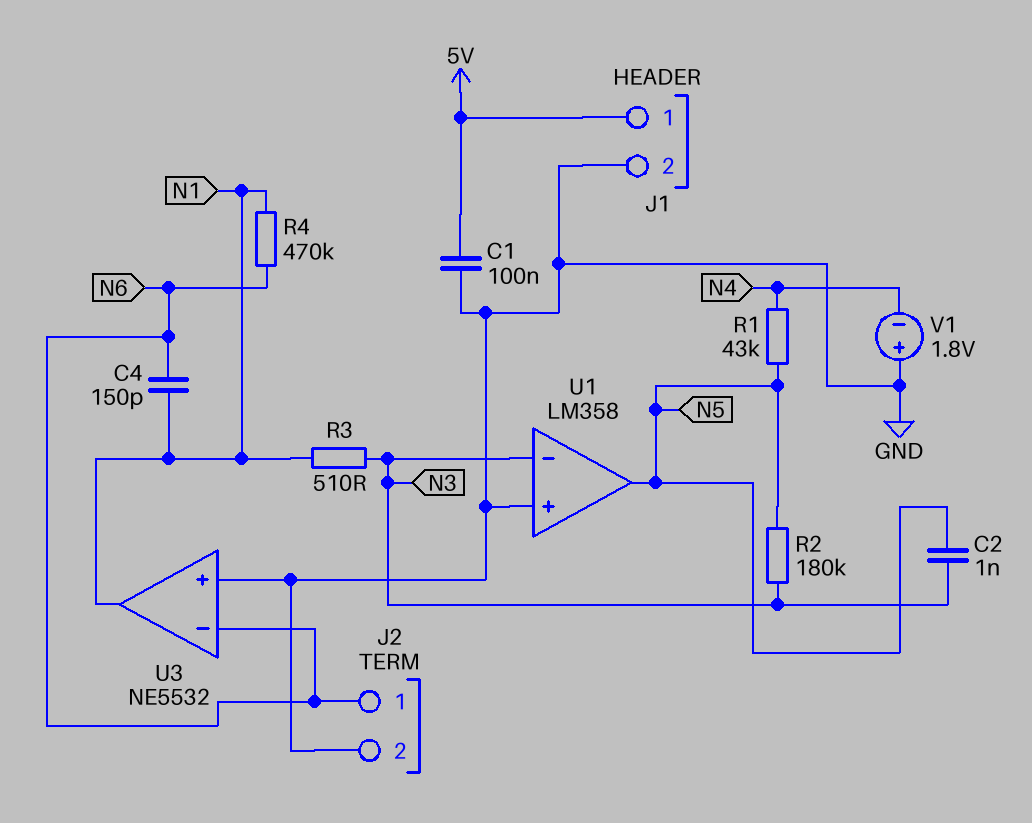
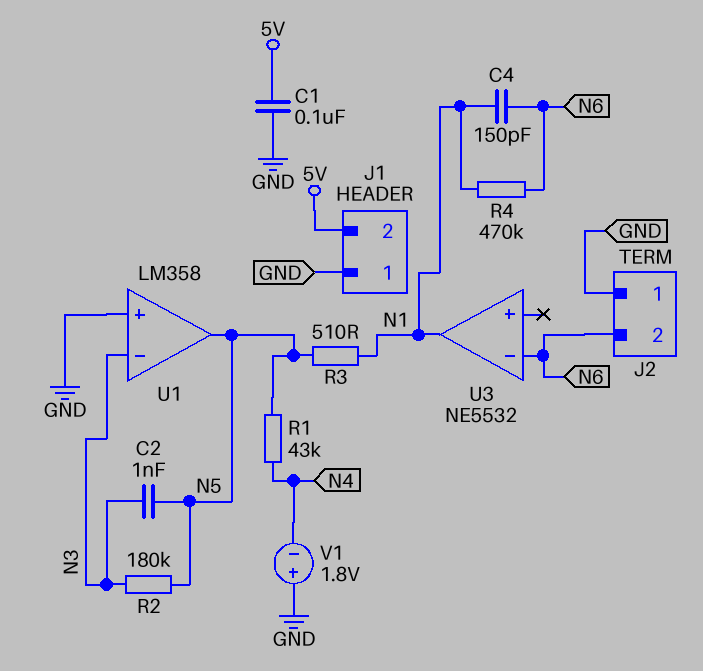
J1 pin 1: 5V -> GND
J1 pin 2: GND -> 5V
J2 pin 1: N6 -> GND
J2 pin 2: GND -> N6
R3: 510 (N1, N3) -> 510 (N1, N5)
U3 pin in+: GND -> none

